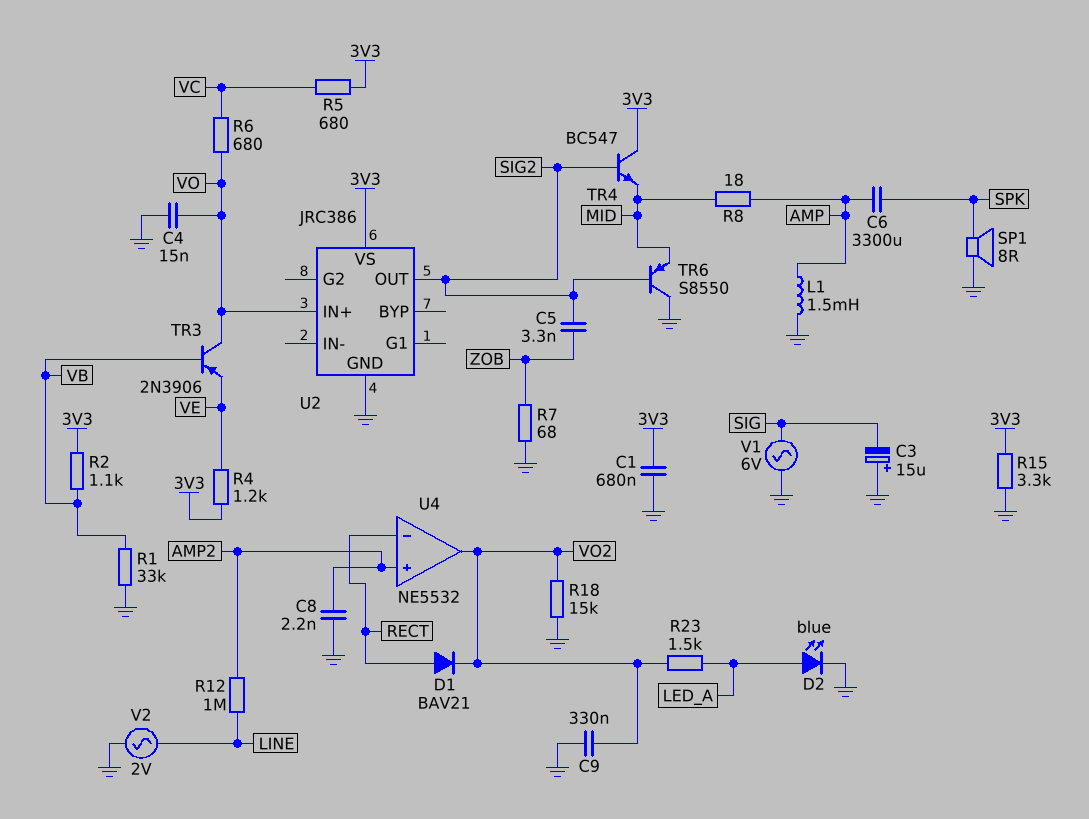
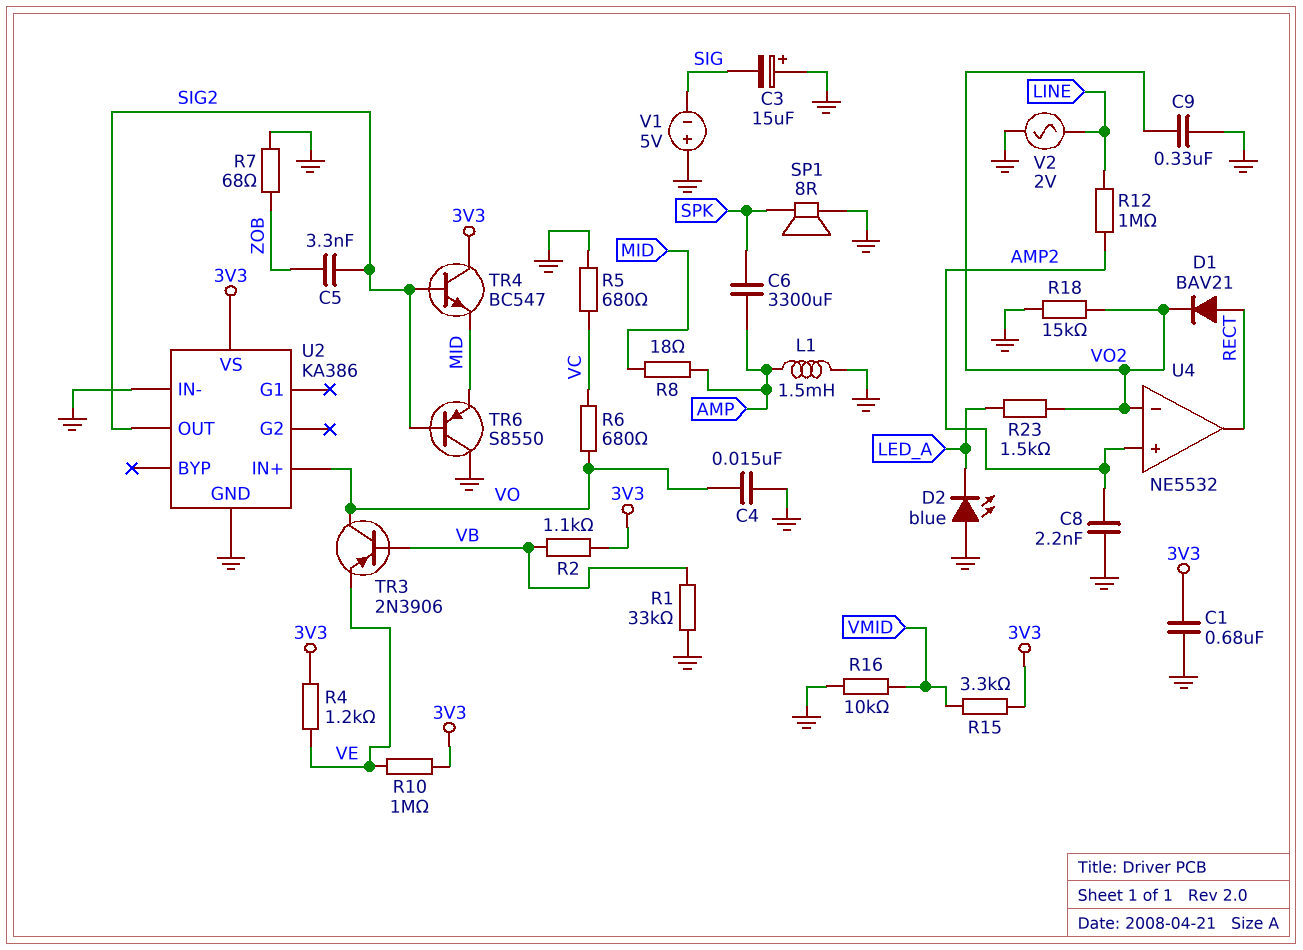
D2: LED blue (A LED_A, K GND) -> LED blue (A GND, K LED_A)
R5: 680 (3V3, VC) -> 680 (GND, VC)
R10: none -> 1M (3V3, VE)
R15: 3.3k (3V3, GND) -> 3.3k (3V3, VMID)
R16: none -> 10k (GND, VMID)
U2: JRC386 -> KA386
U2 pin IN-: none -> GND
U4 pin in-: RECT -> VO2
U4 pin out: VO2 -> RECT
V1: AC 6V (GND, SIG) -> 5V (plus GND, minus SIG)

